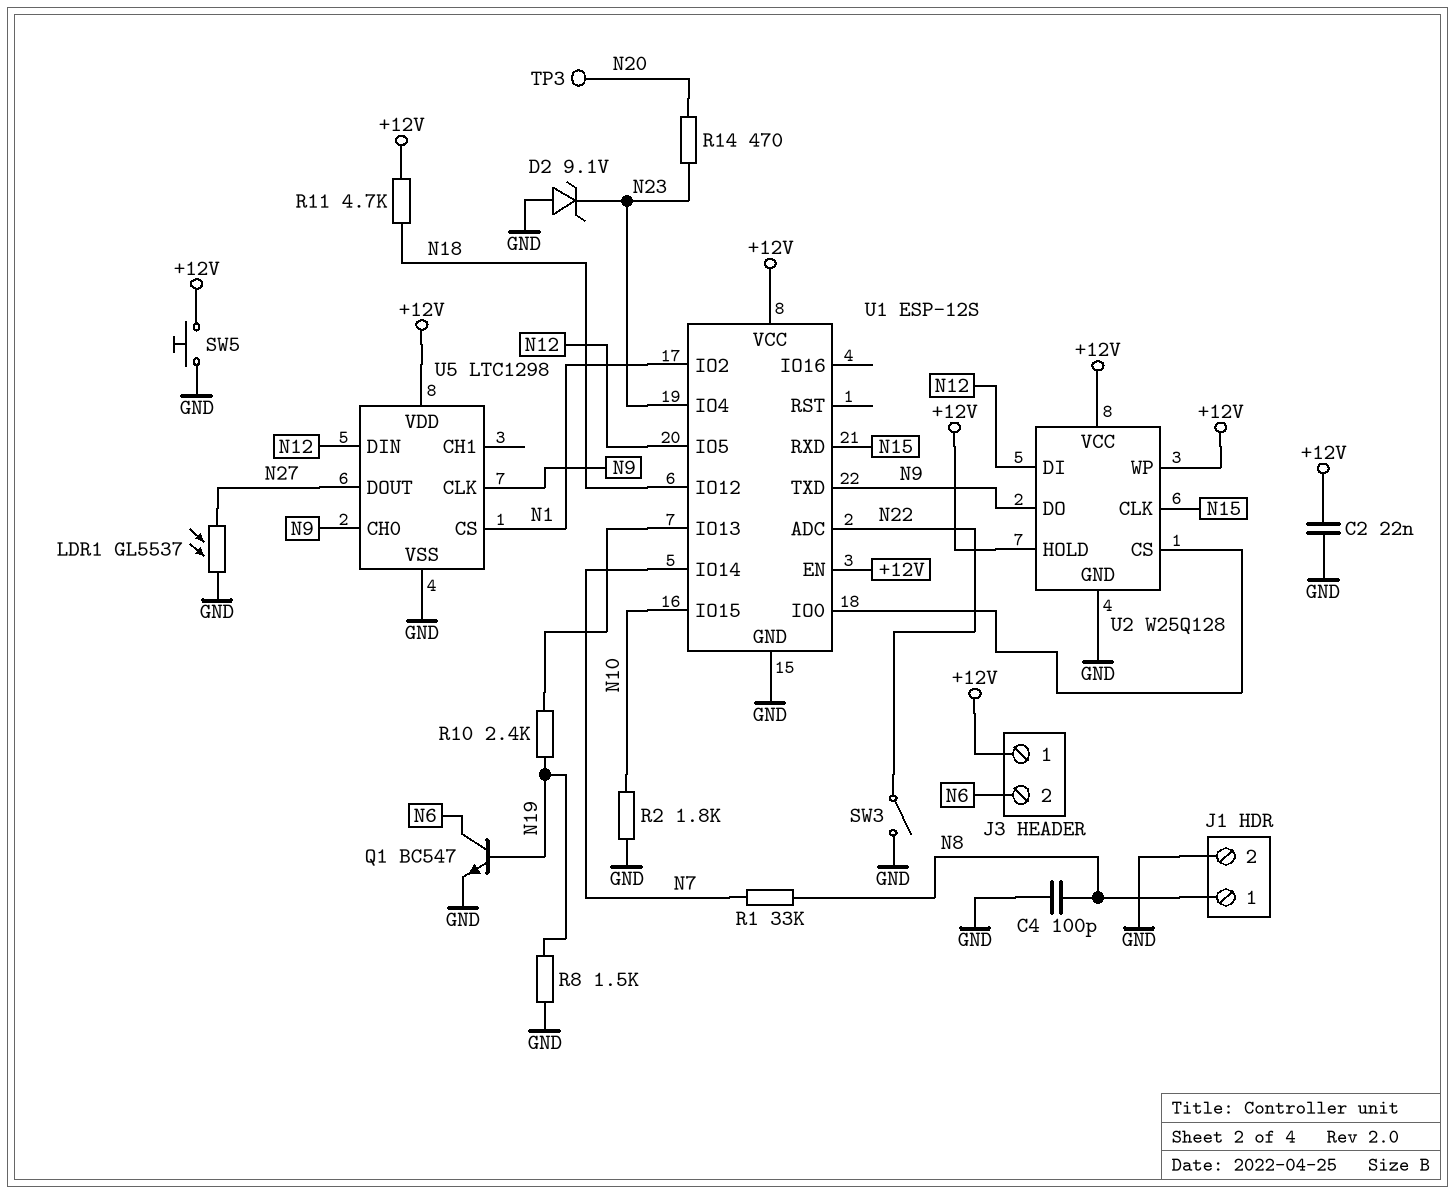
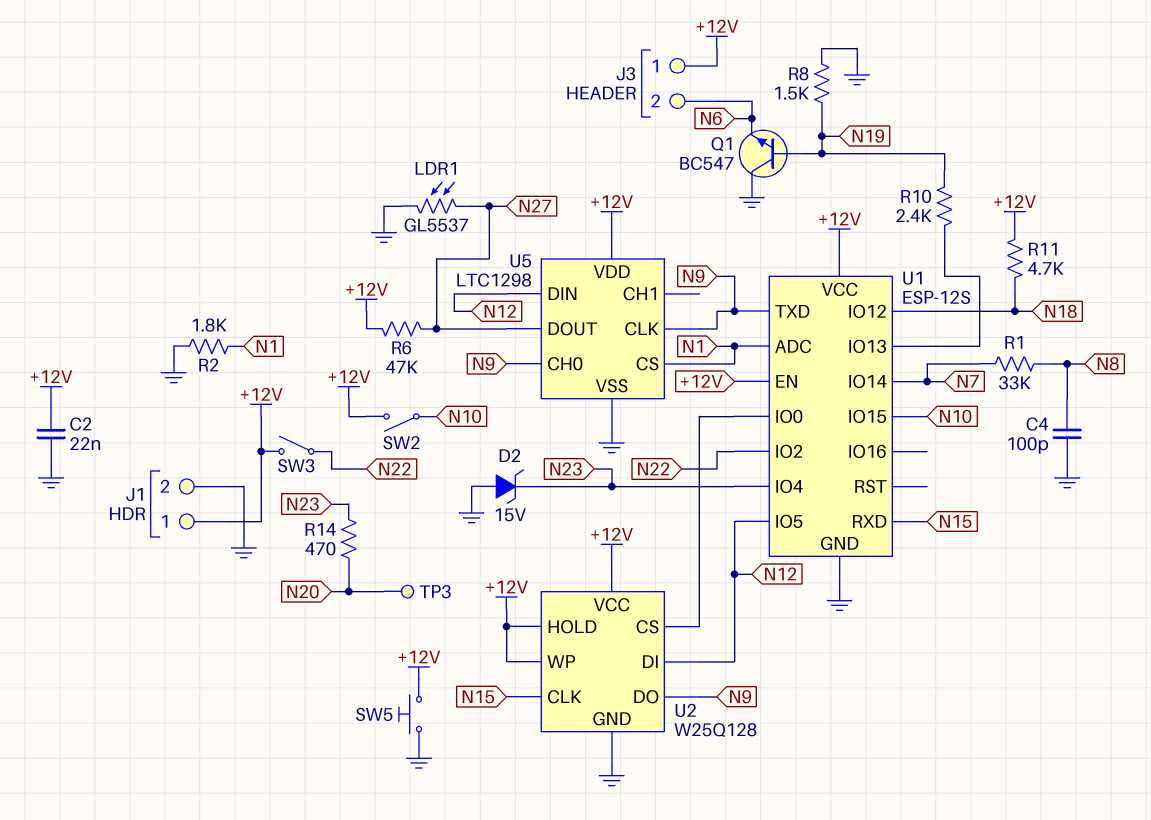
D2: zener 9.1V (A GND, K N23) -> zener 15V (A GND, K N23)
J1 pin 1: N8 -> +12V
Q1: NPN BC547 (B N19, C N6, E GND) -> NPN BC547 (B N19, C GND, E N6)
R2: 1.8k (GND, N10) -> 1.8k (GND, N1)
R6: none -> 47k (+12V, N27)
SW2: none -> switch (+12V, N10)
SW3: switch (GND, N22) -> switch (+12V, N22)
U1 pin ADC: N22 -> N1
U1 pin IO2: N1 -> N22

